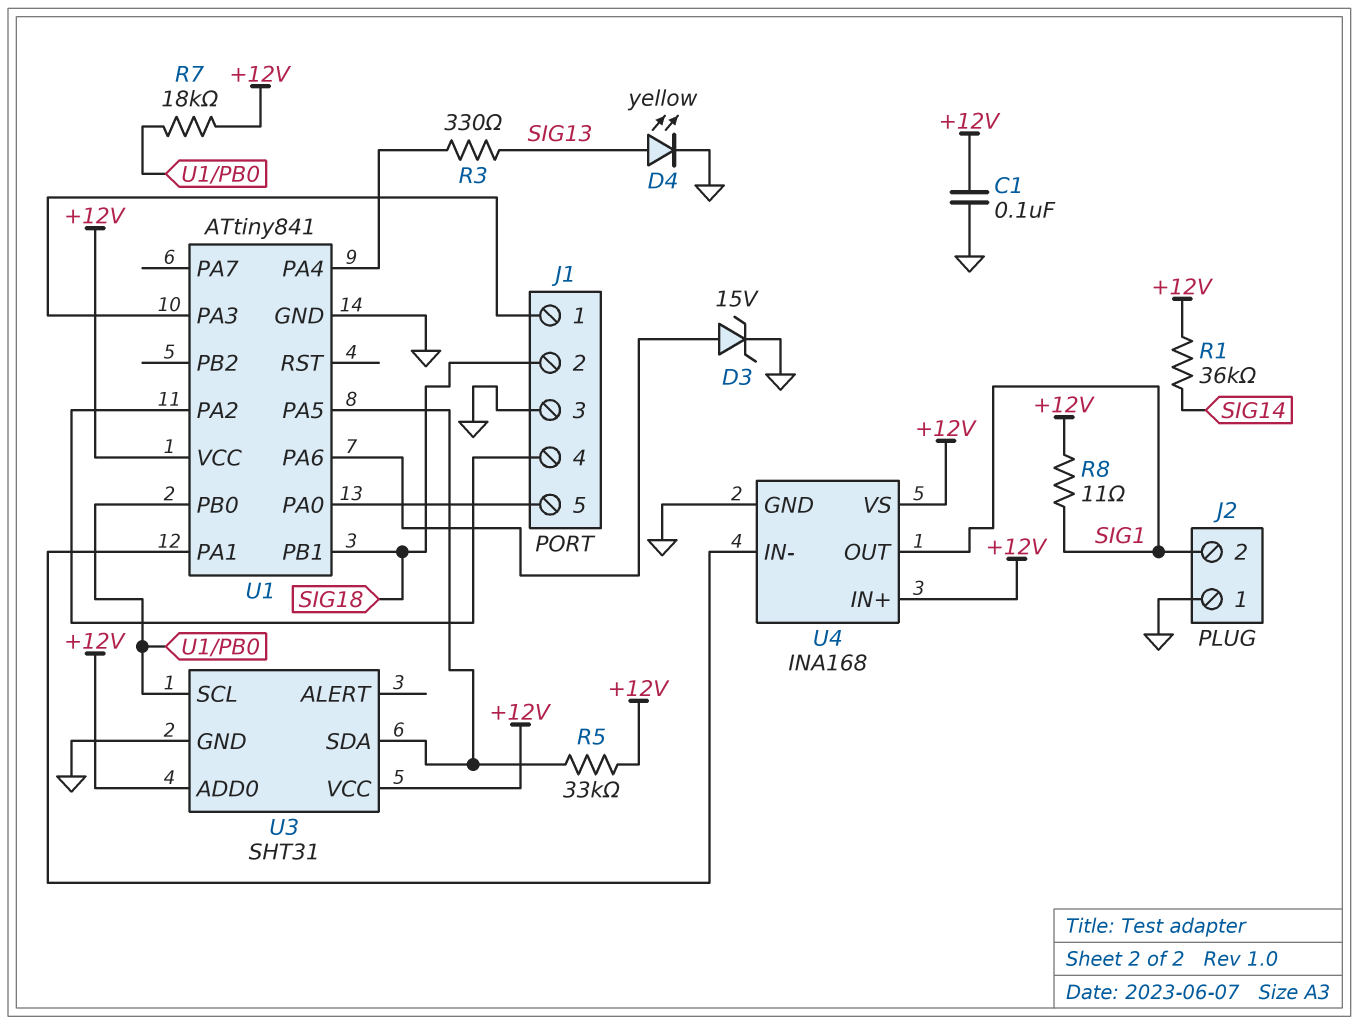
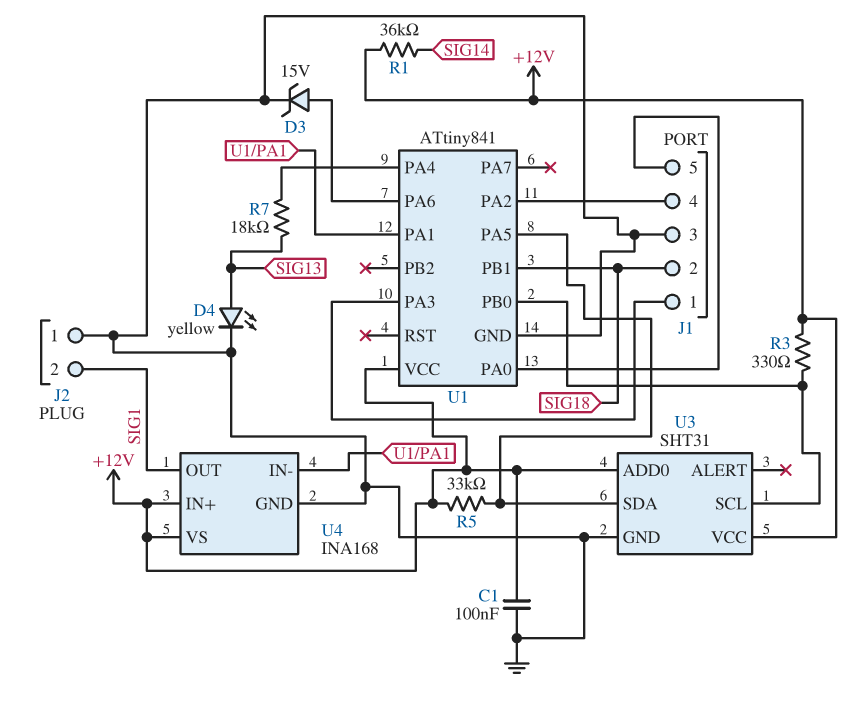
R3: 330 (SIG13, U1/PA4) -> 330 (+12V, U1/PB0)
R7: 18k (+12V, U1/PB0) -> 18k (SIG13, U1/PA4)
R8: 11 (+12V, SIG1) -> none

